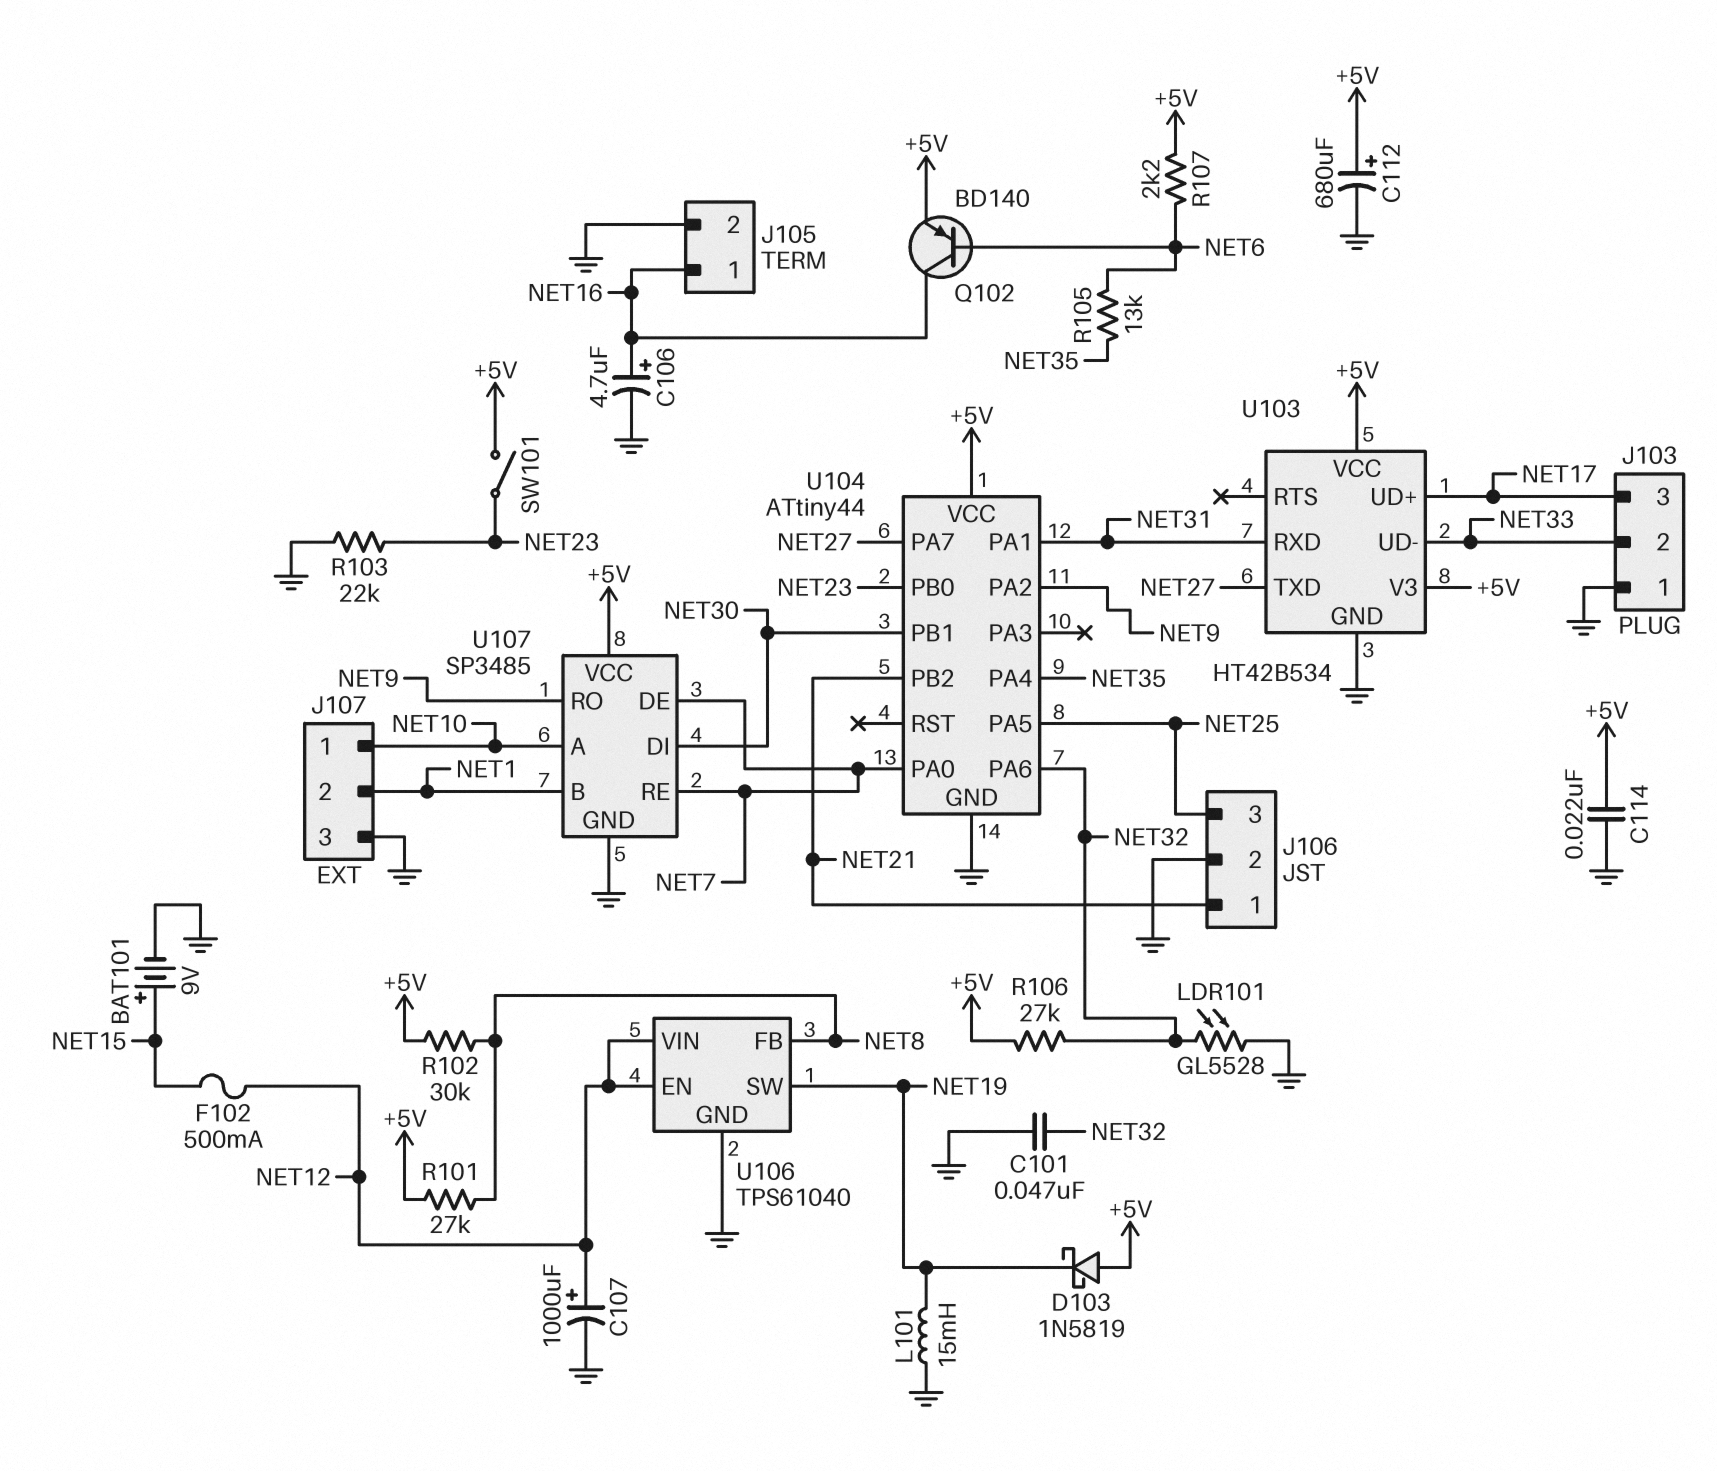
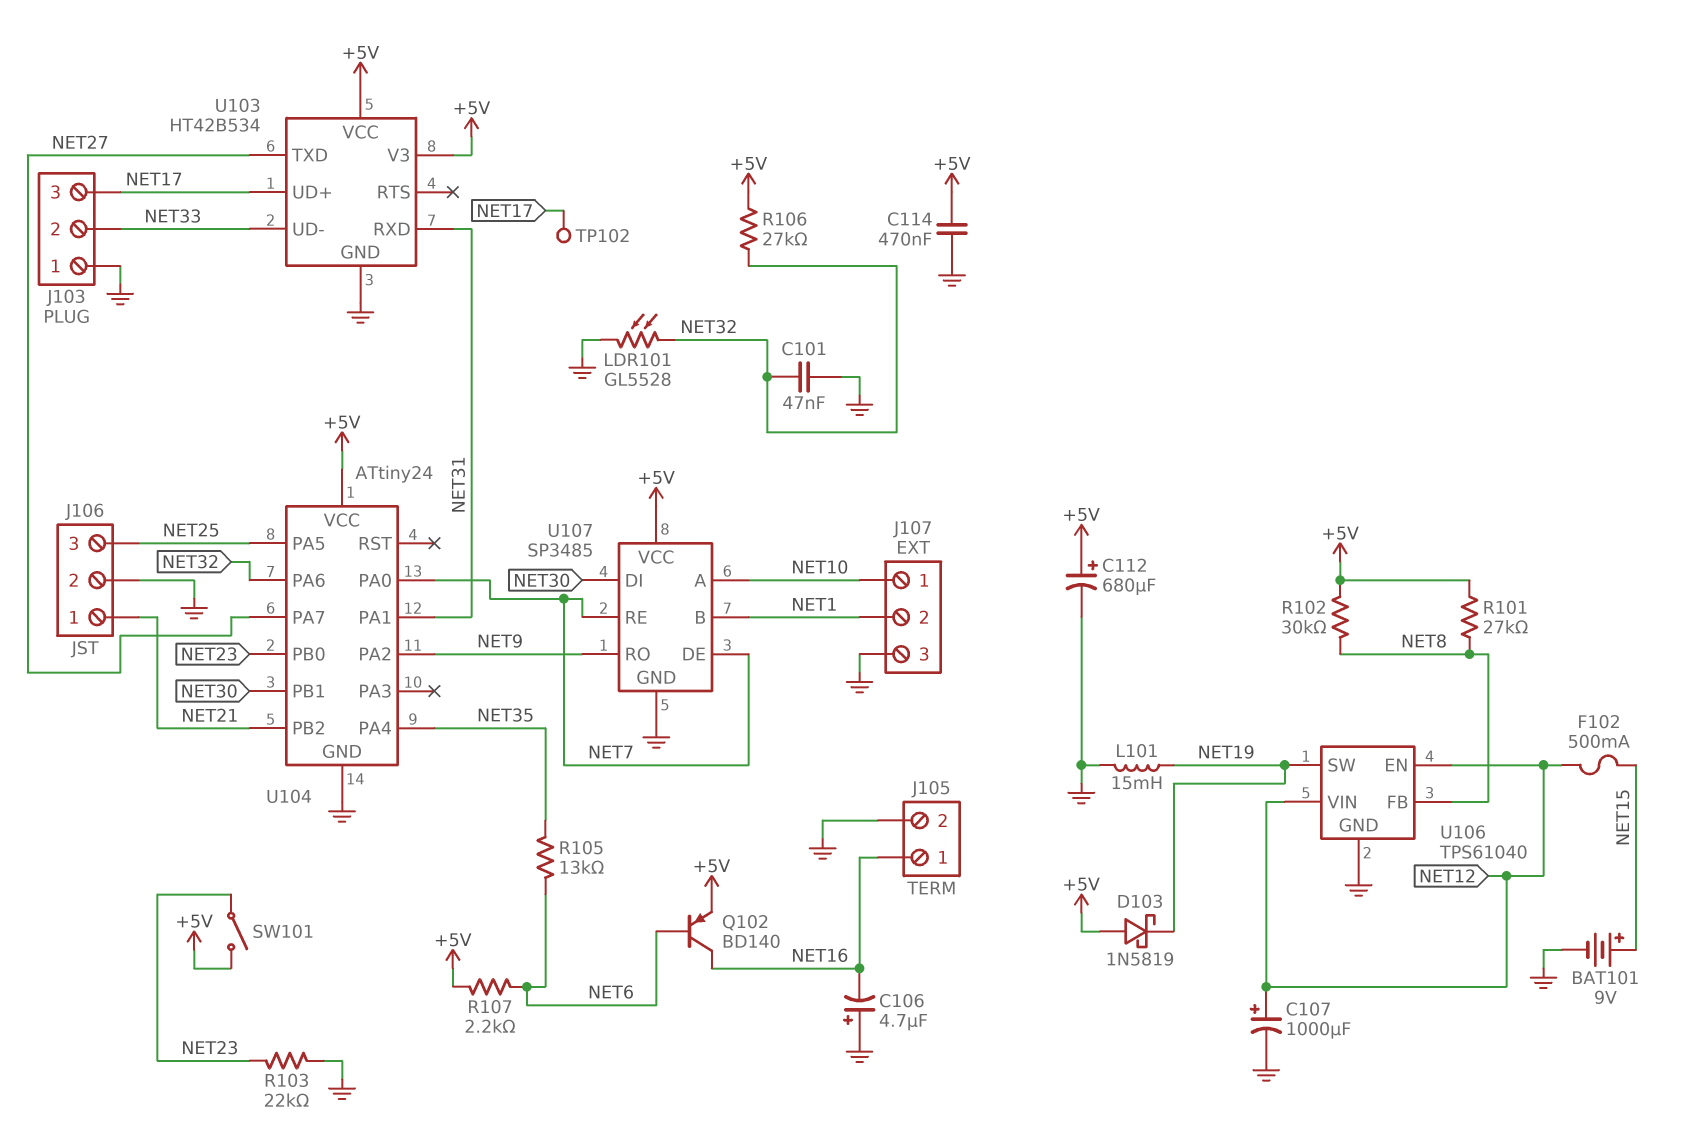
C106: 4.7uF (plus NET16, minus GND) -> 4.7uF (plus GND, minus NET16)
C114: 22nF (+5V, GND) -> 470nF (+5V, GND)
TP102: none -> test point (NET17)
U104: ATtiny44 -> ATtiny24

